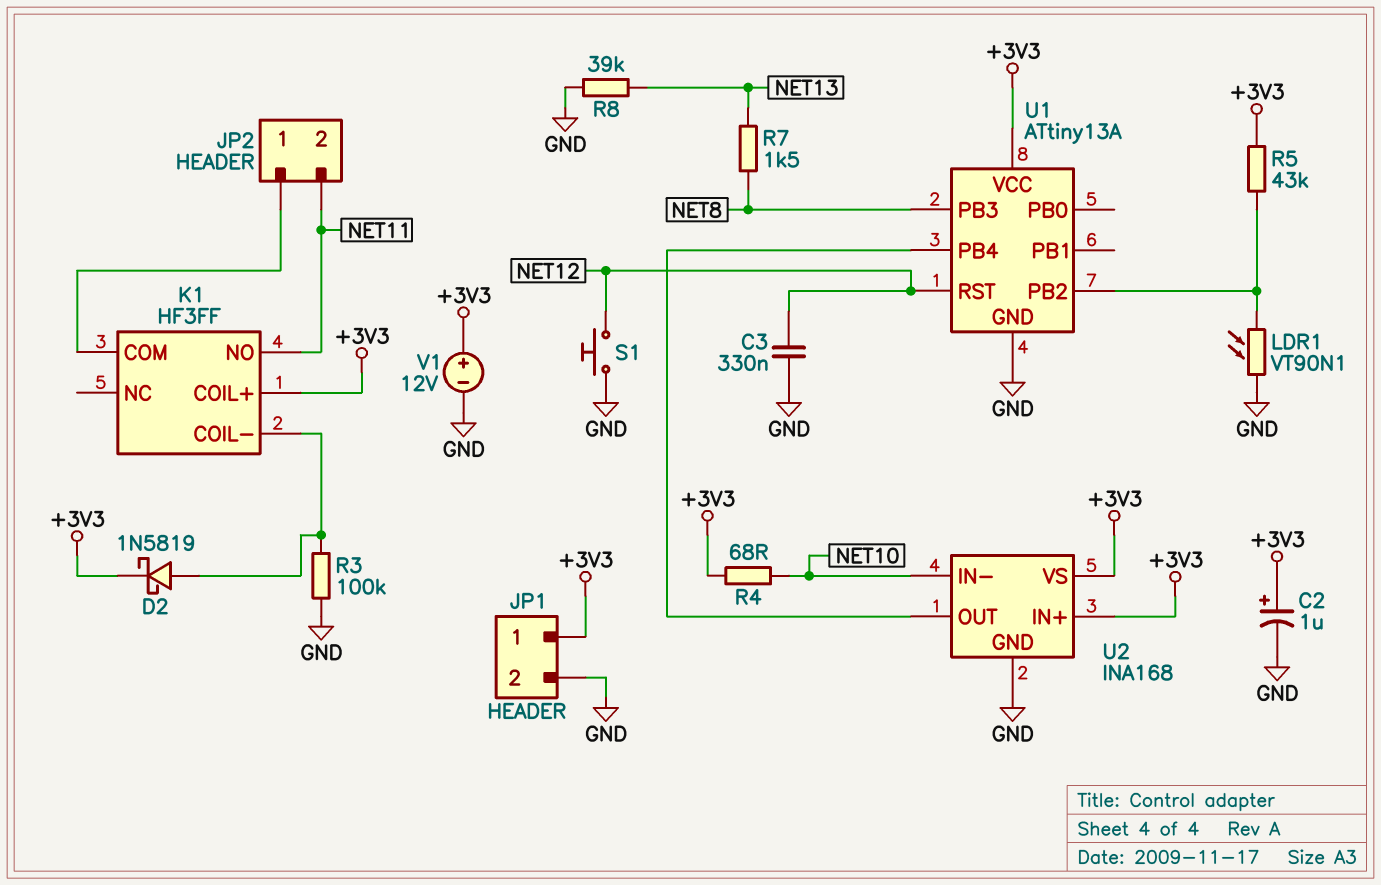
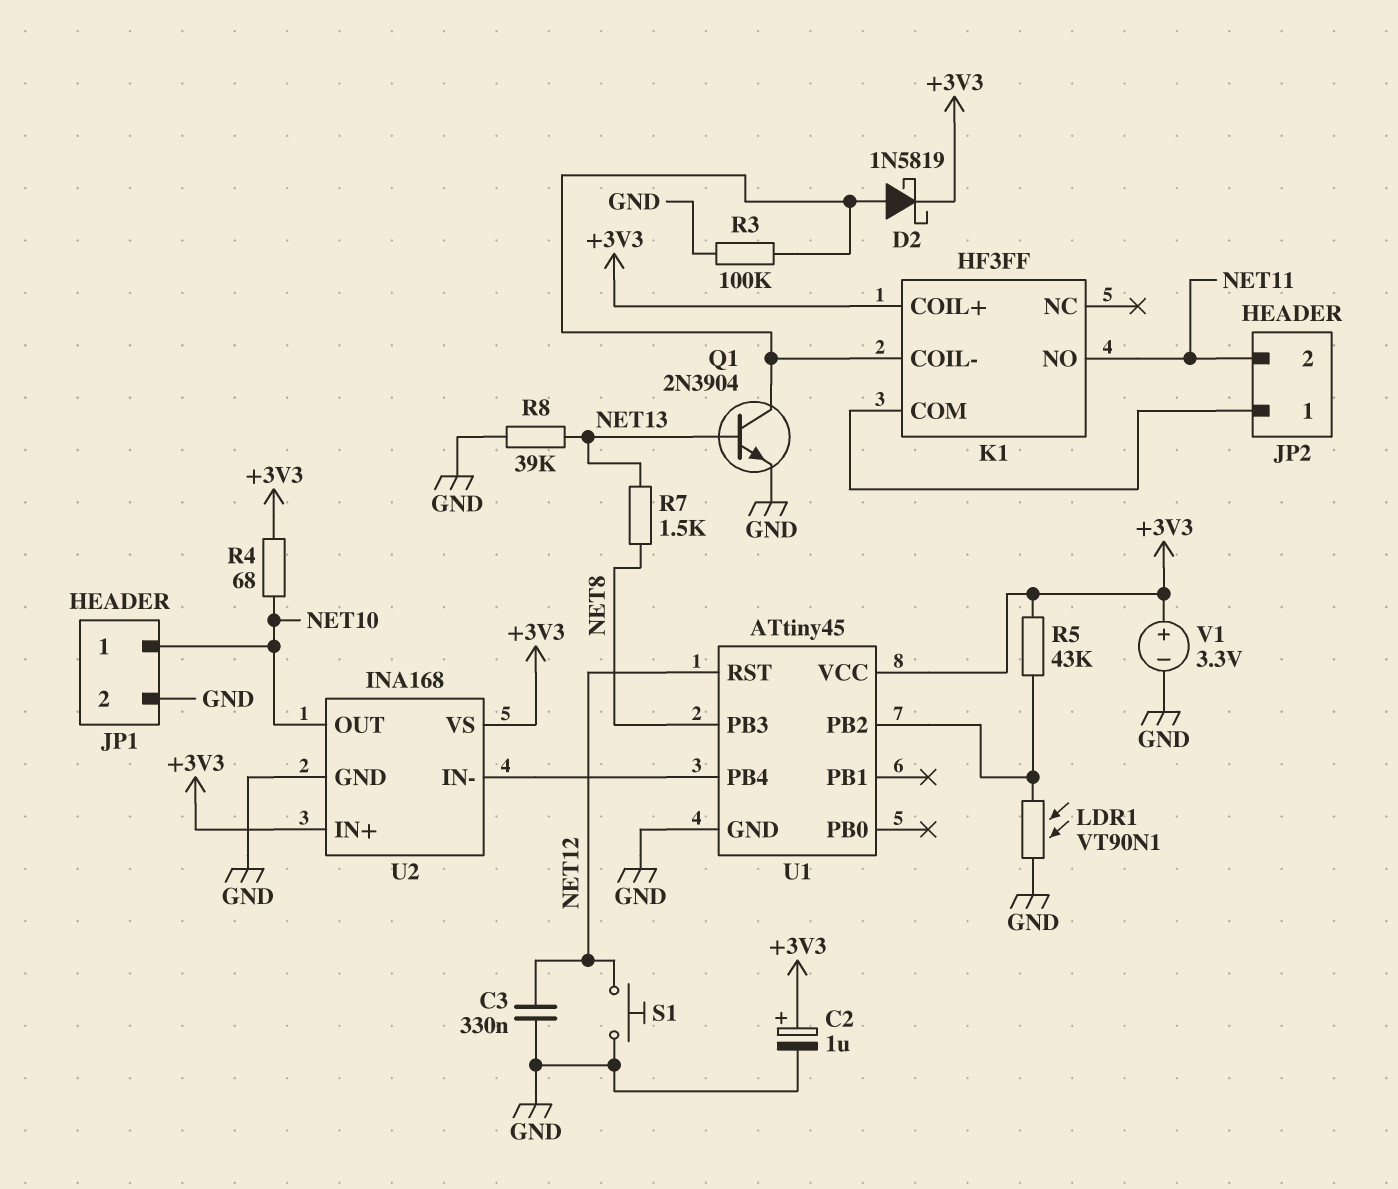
JP1 pin 1: +3V3 -> NET10
Q1: none -> NPN 2N3904 (B NET13, C K1/COIL-, E GND)
U1: ATtiny13A -> ATtiny45
U2 pin IN-: NET10 -> U1/PB4
U2 pin OUT: U1/PB4 -> NET10
V1: 12V (plus +3V3, minus GND) -> 3.3V (plus +3V3, minus GND)

